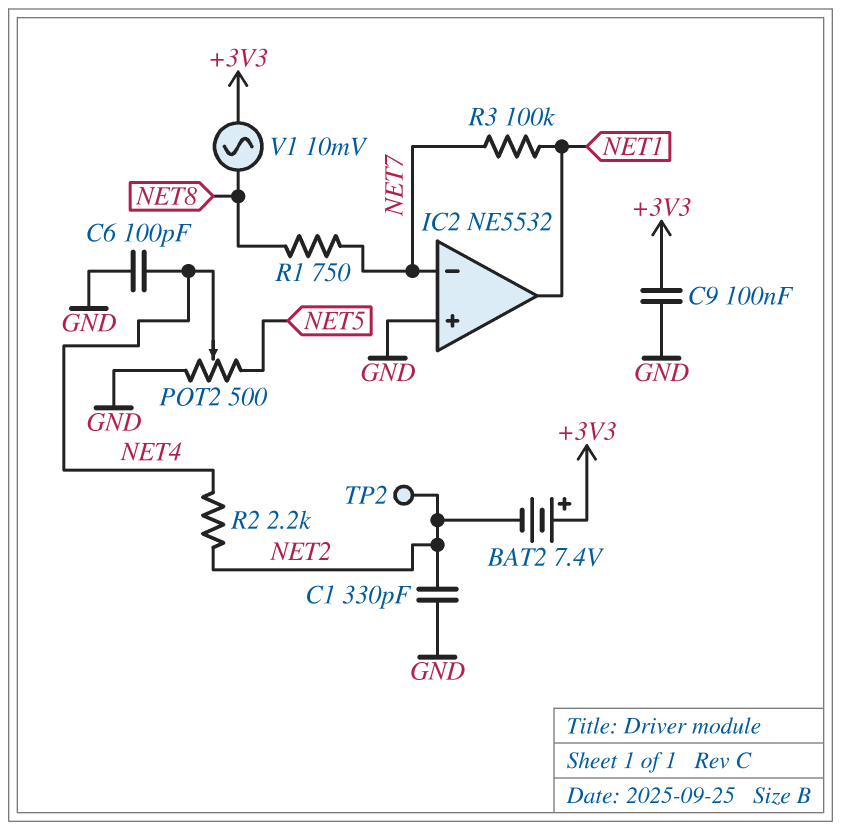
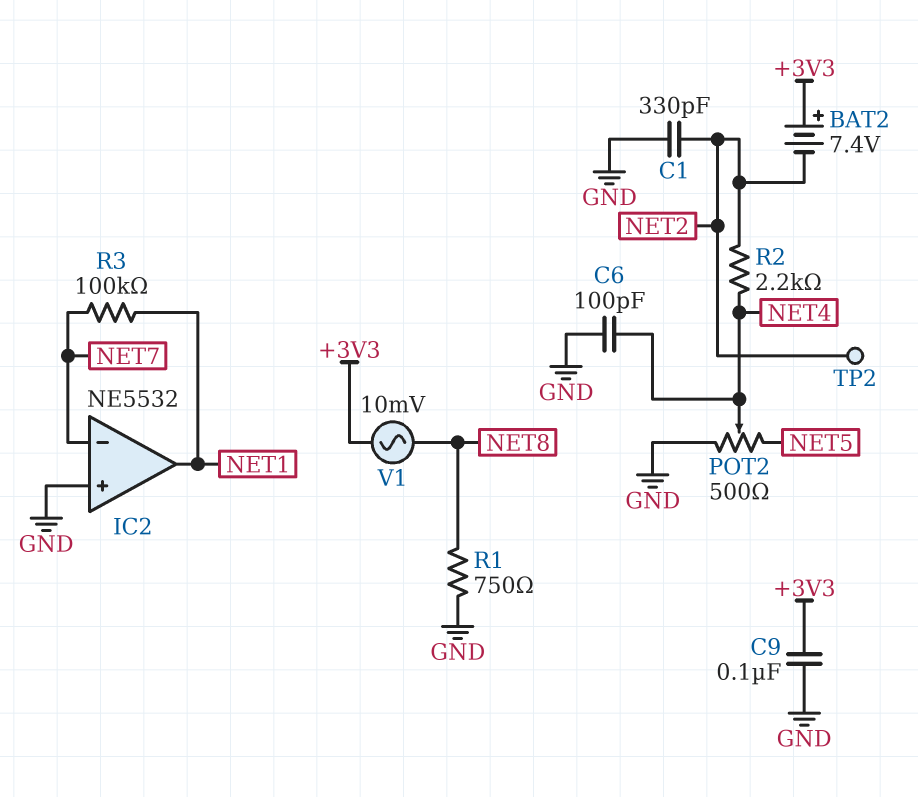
R1: 750 (NET7, NET8) -> 750 (GND, NET8)

